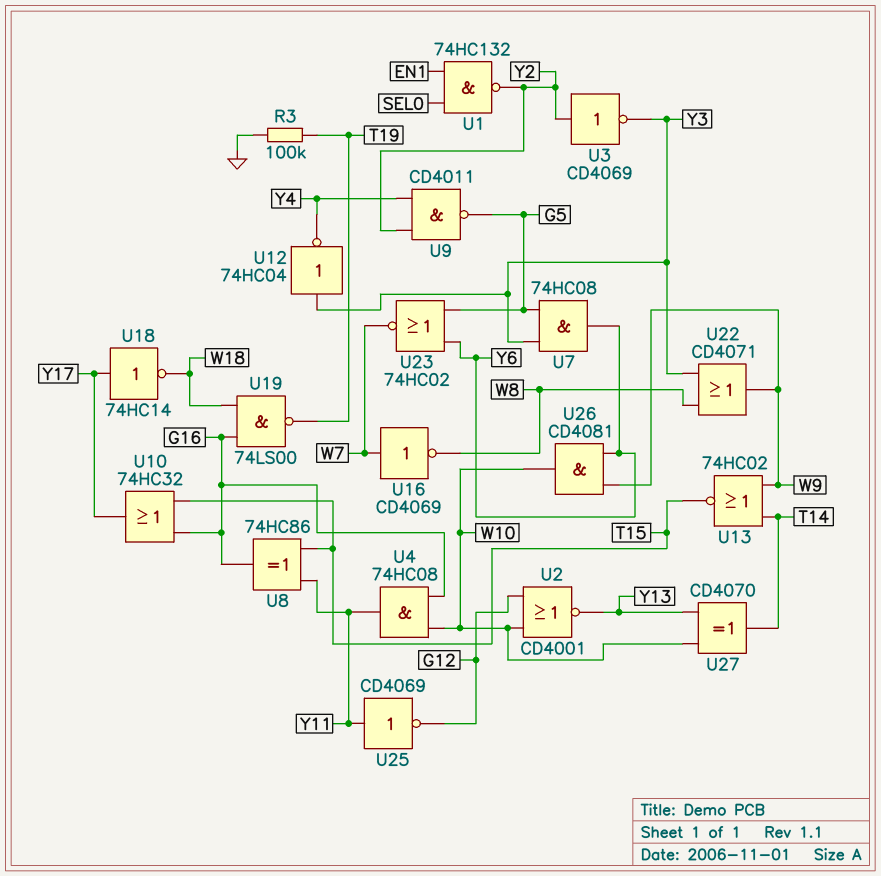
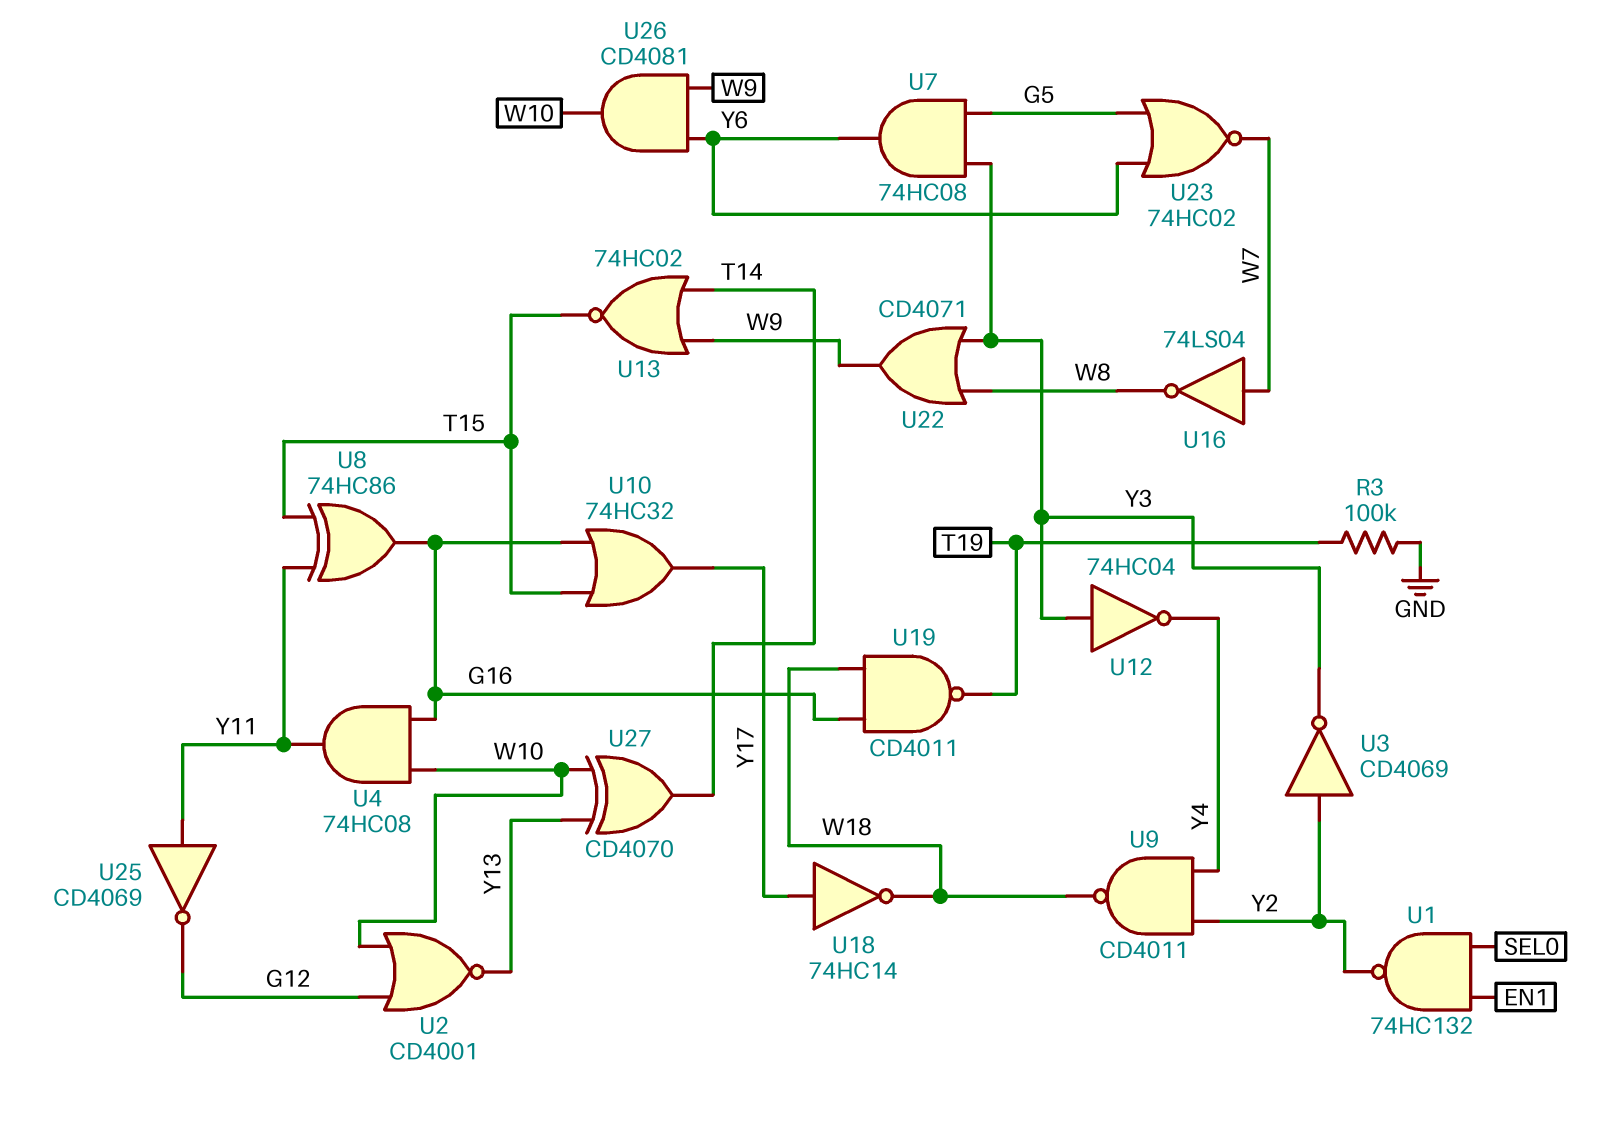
U9: NAND CD4011 (in Y2, in Y4, out G5) -> NAND CD4011 (in Y2, in Y4, out W18)
U16: NOT CD4069 (in W7, out W8) -> NOT 74LS04 (in W7, out W8)
U19: NAND 74LS00 (in G16, in W18, out T19) -> NAND CD4011 (in G16, in W18, out T19)

